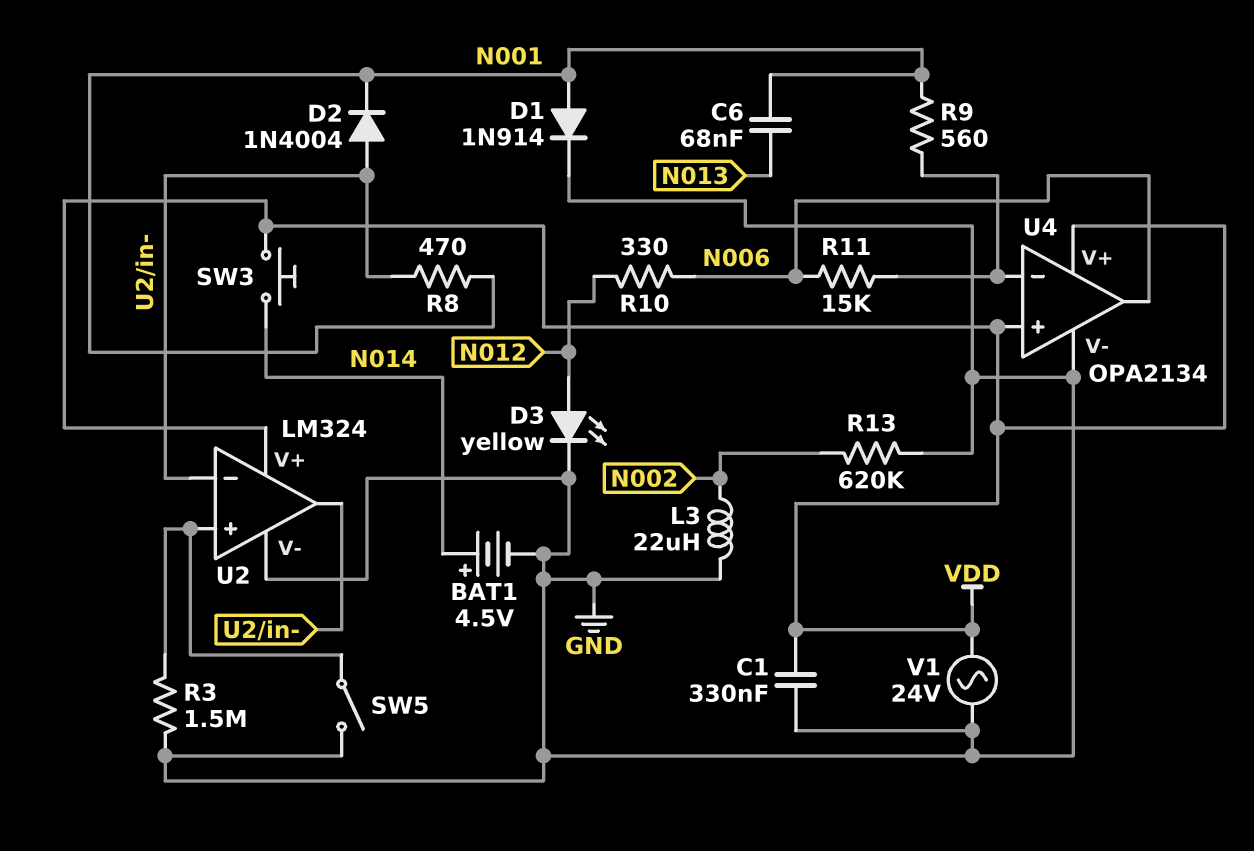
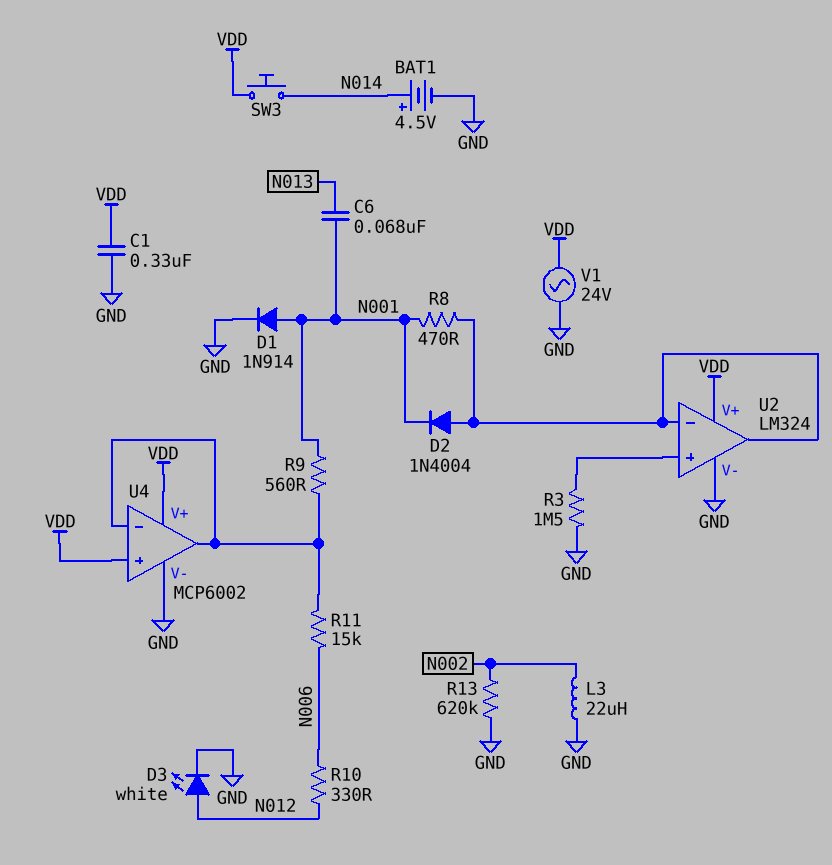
D3: LED yellow (A N012, K GND) -> LED white (A N012, K GND)
SW5: switch (GND, U2/in+) -> none
U4: OPA2134 -> MCP6002
U4 pin out: N006 -> U4/in-

